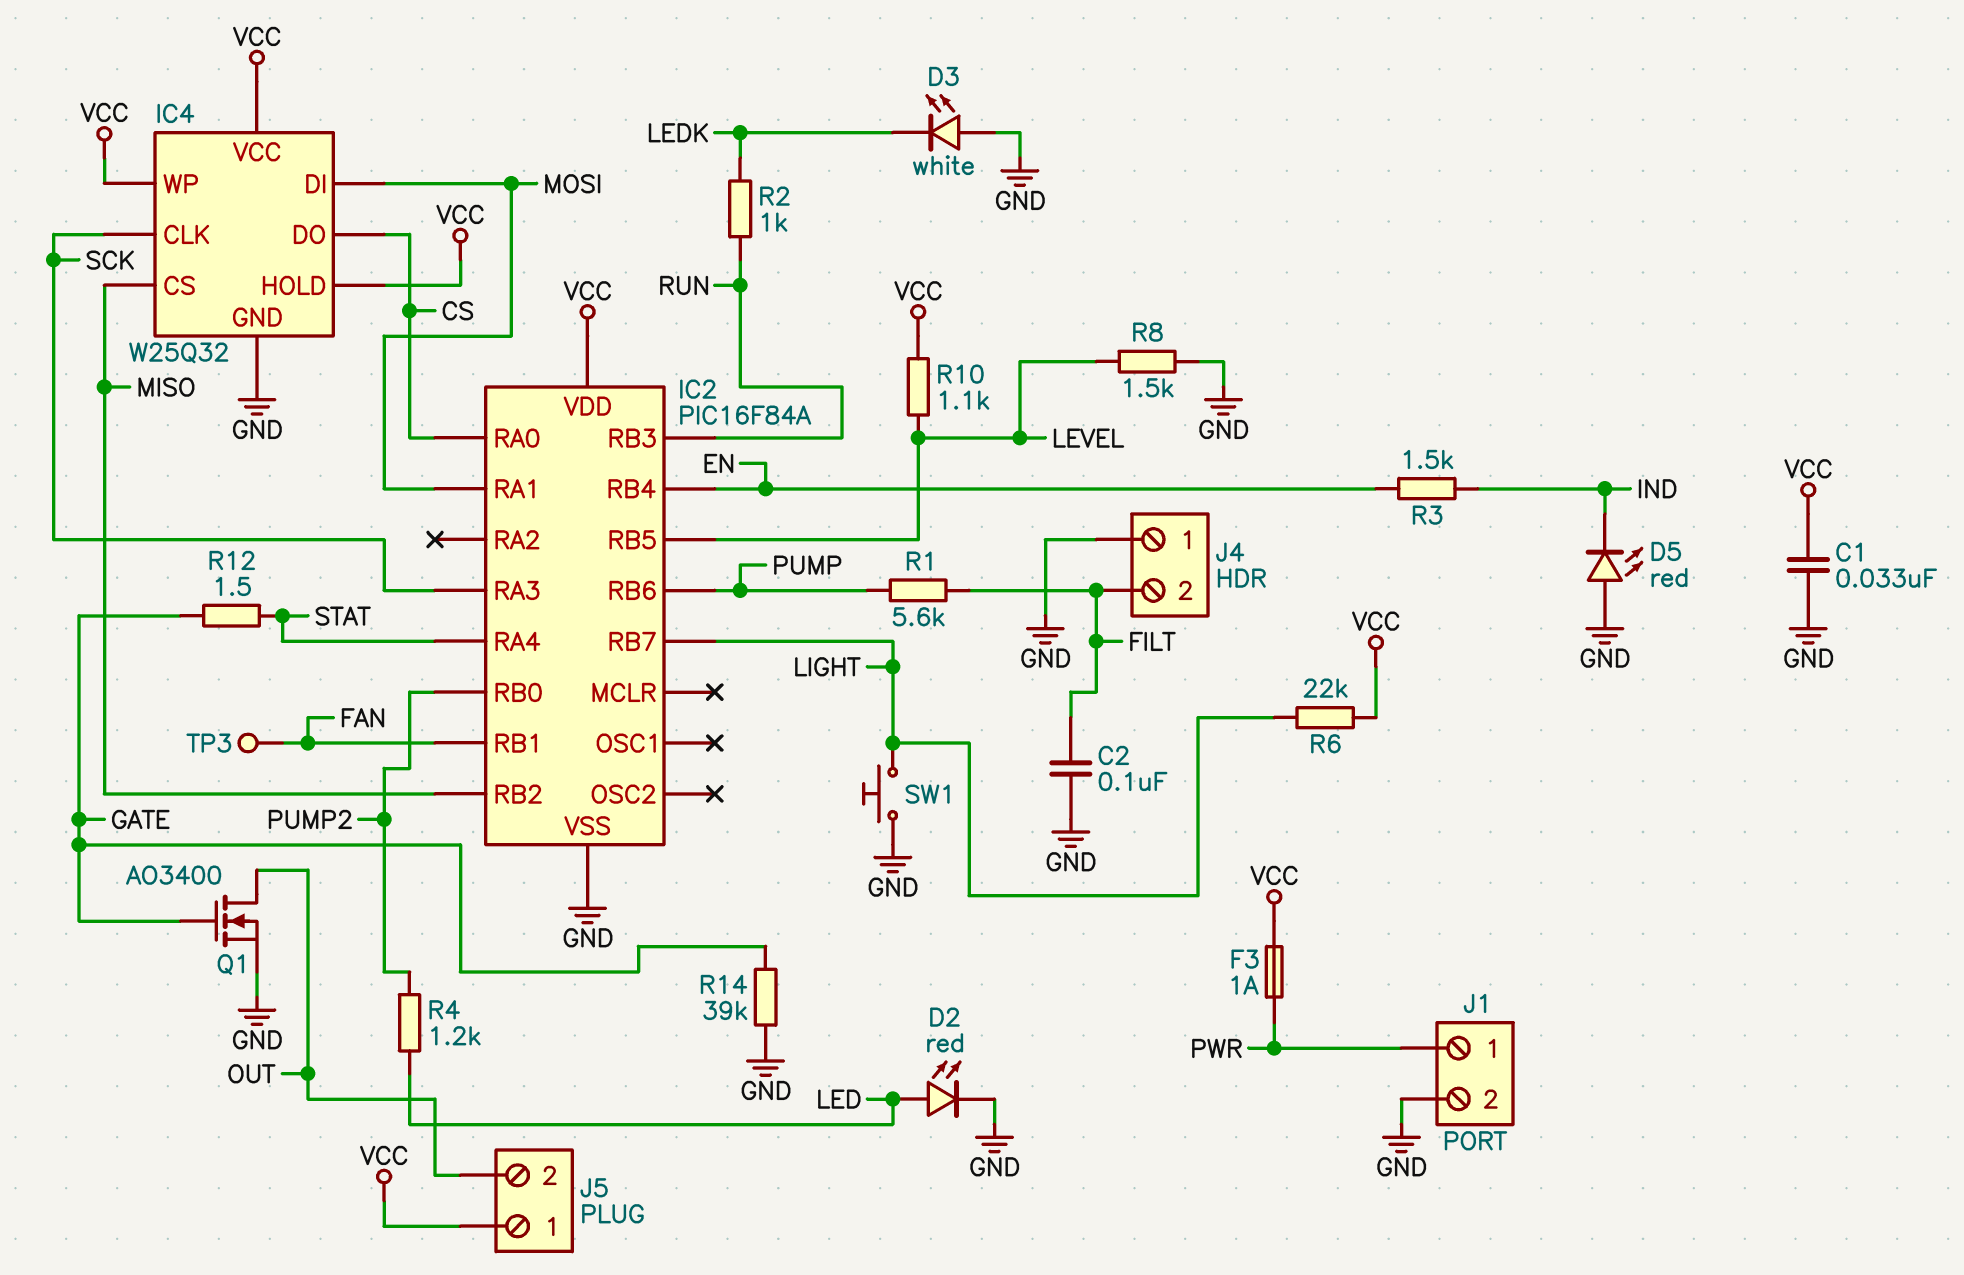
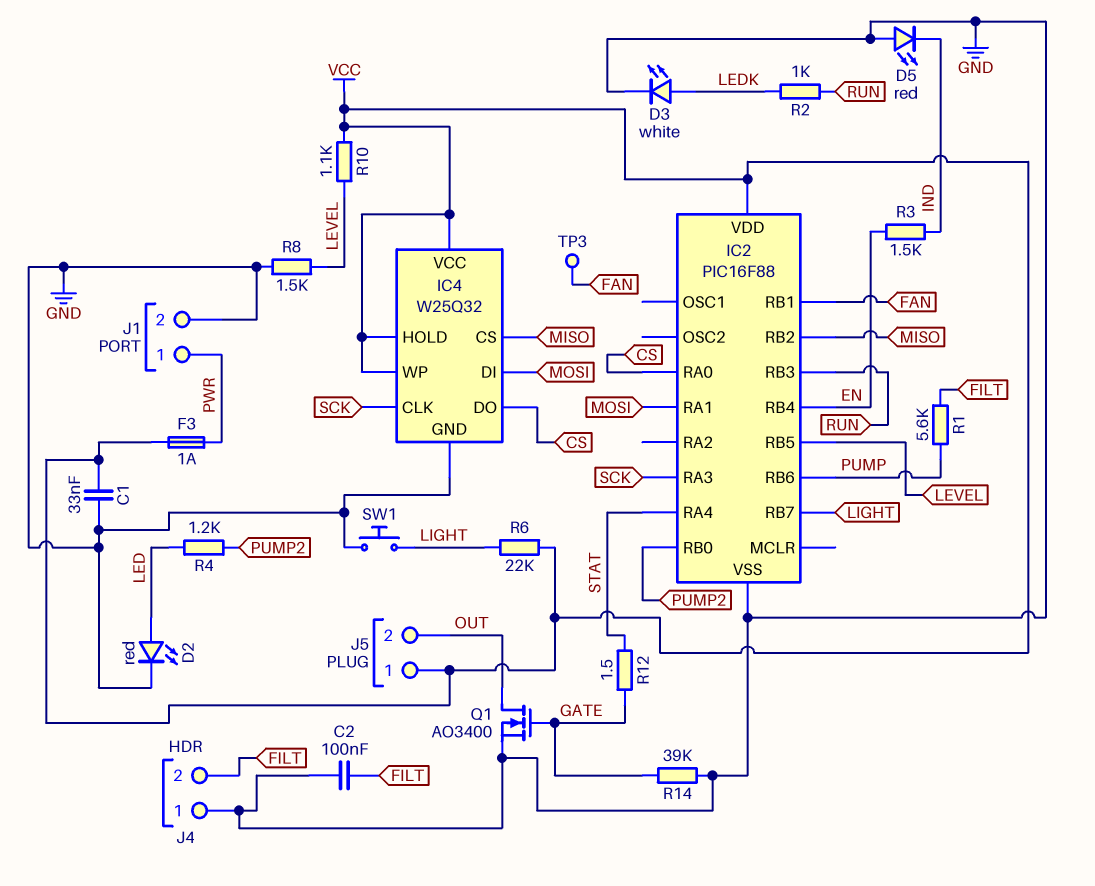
D3: LED white (A GND, K LEDK) -> LED white (A LEDK, K GND)
IC2: PIC16F84A -> PIC16F88

